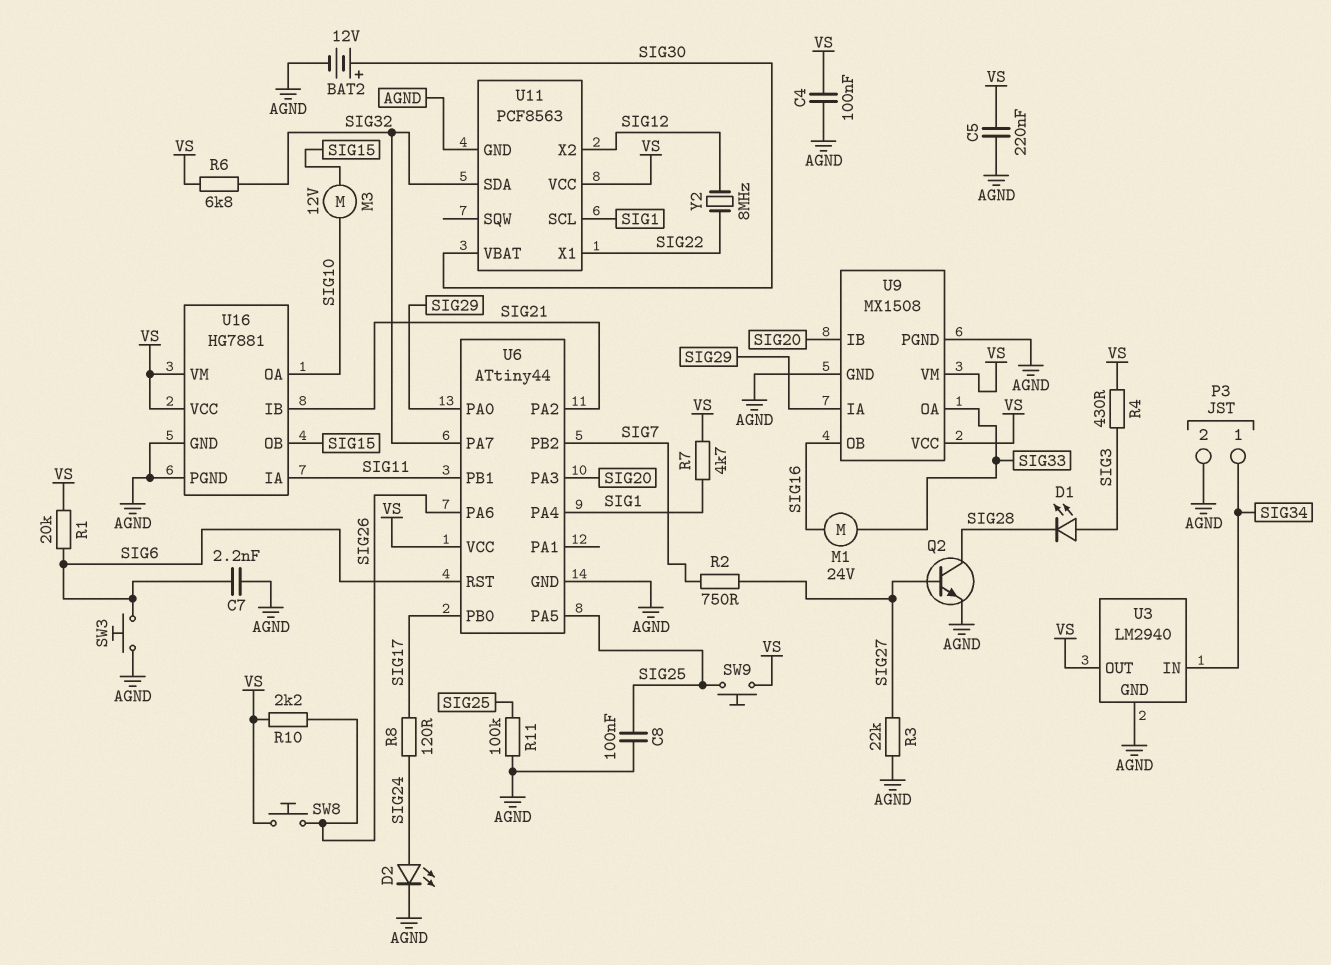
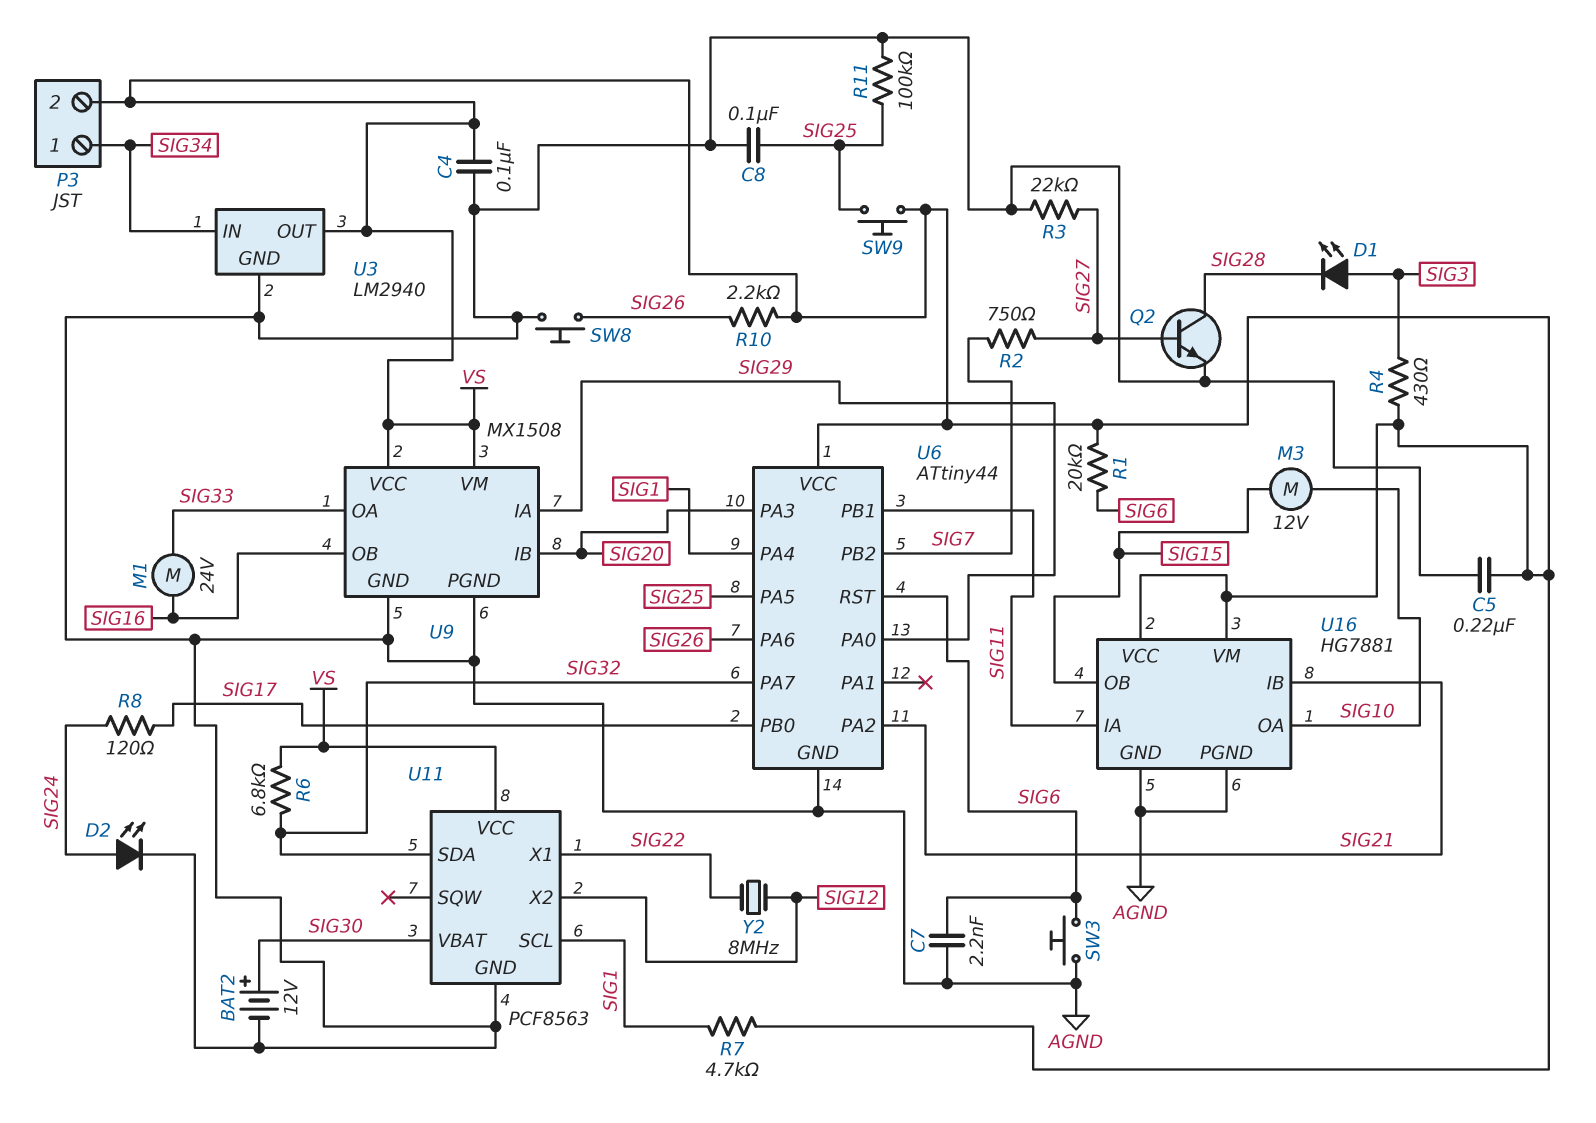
P3 pin 2: AGND -> VS
SW8: button (SIG26, VS) -> button (AGND, SIG26)

